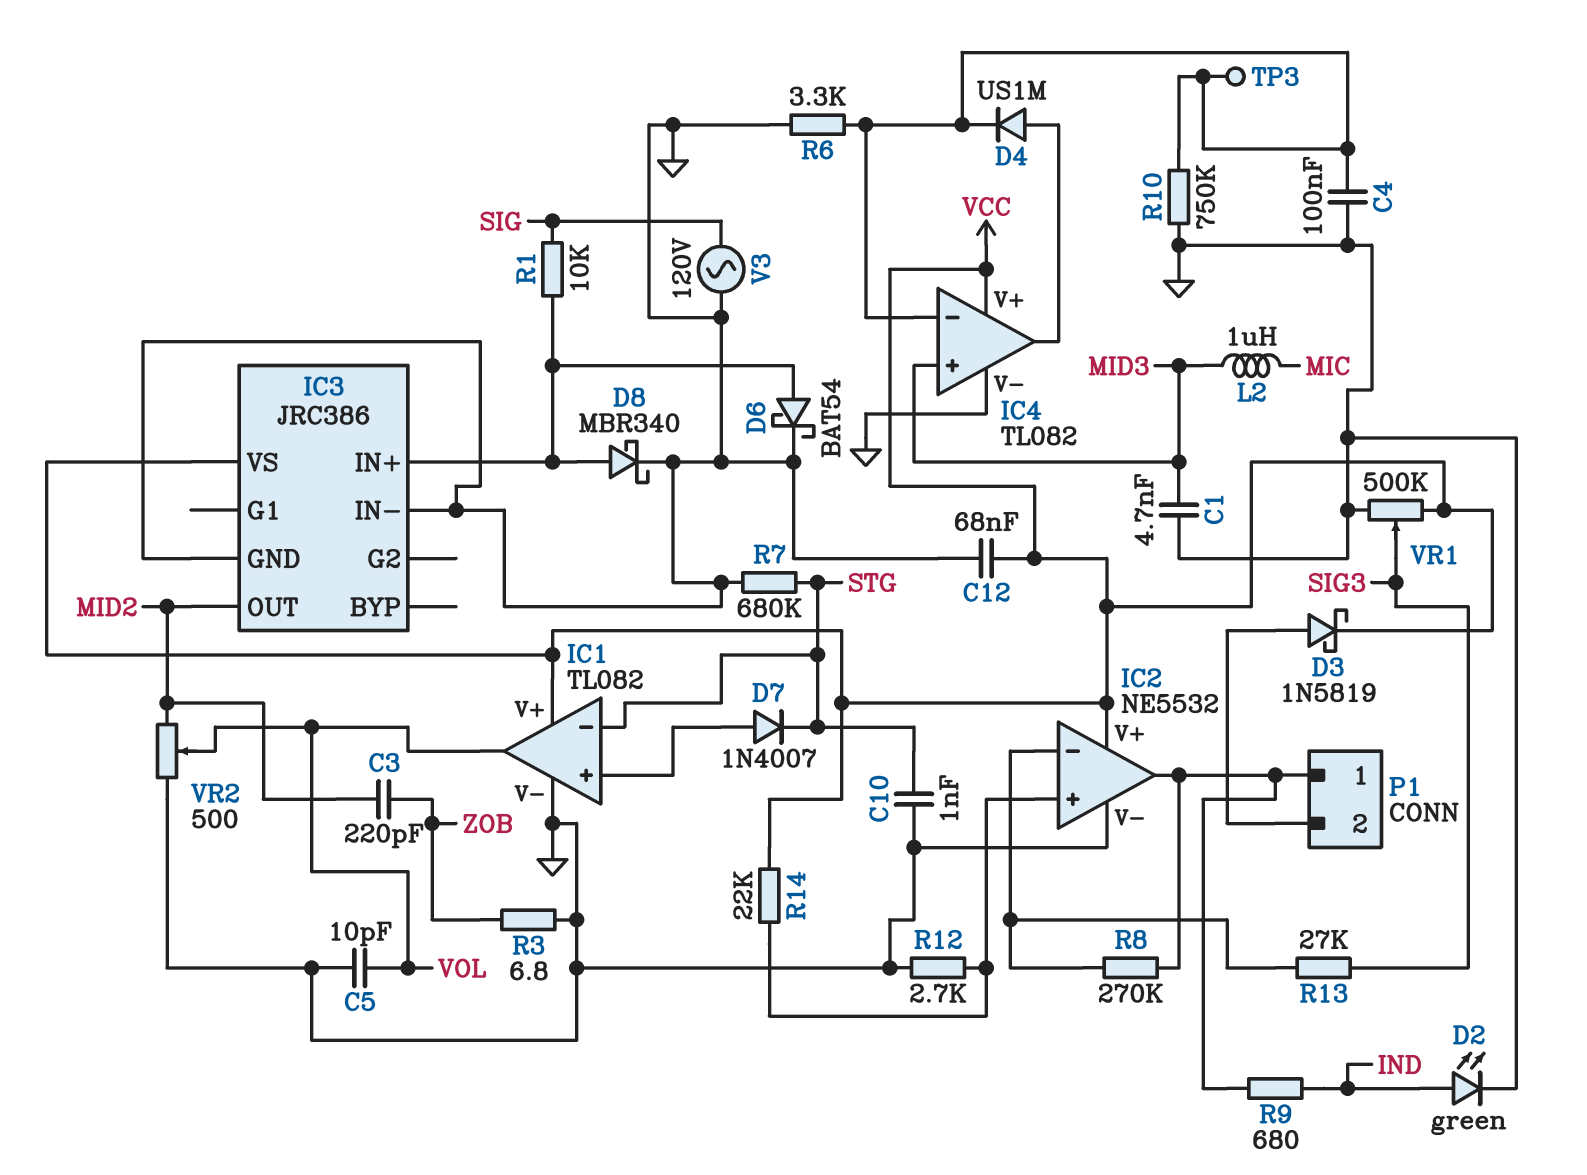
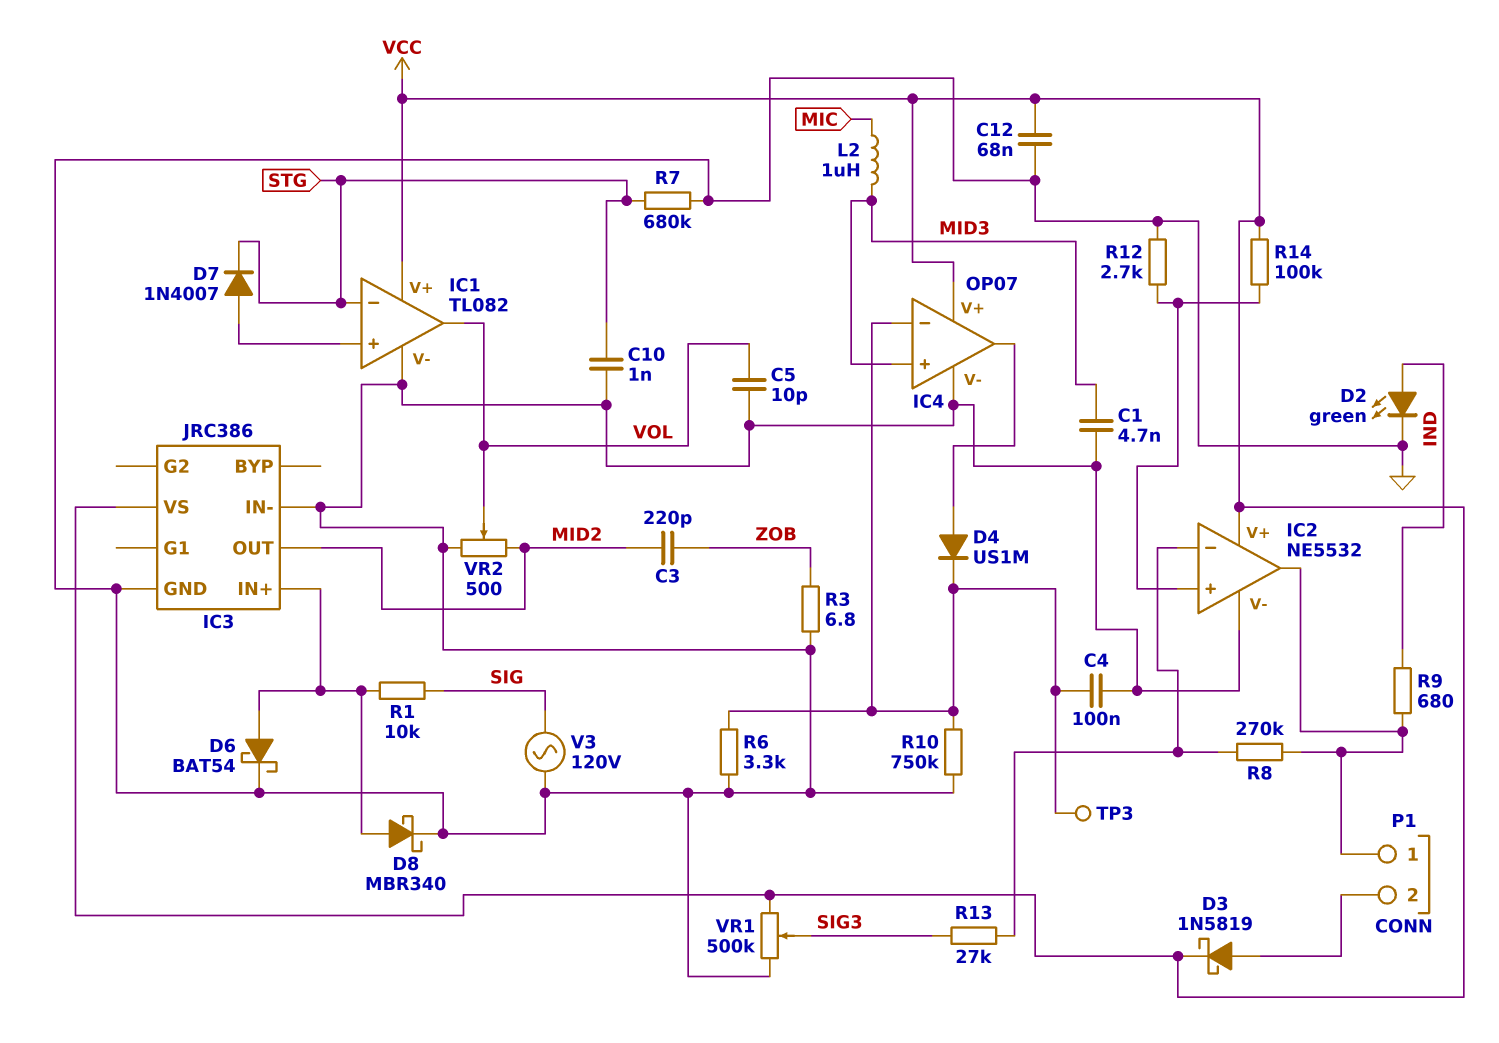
IC4: TL082 -> OP07
R14: 22k (IC2/in+, VCC) -> 100k (IC2/in+, VCC)

